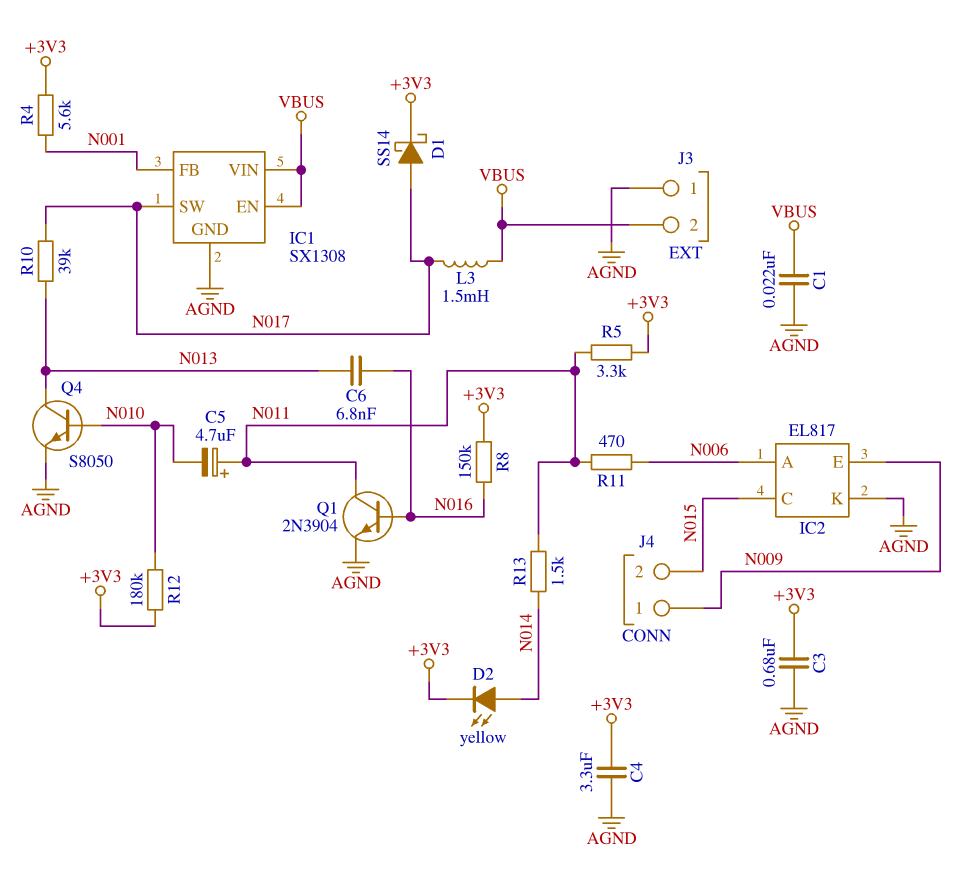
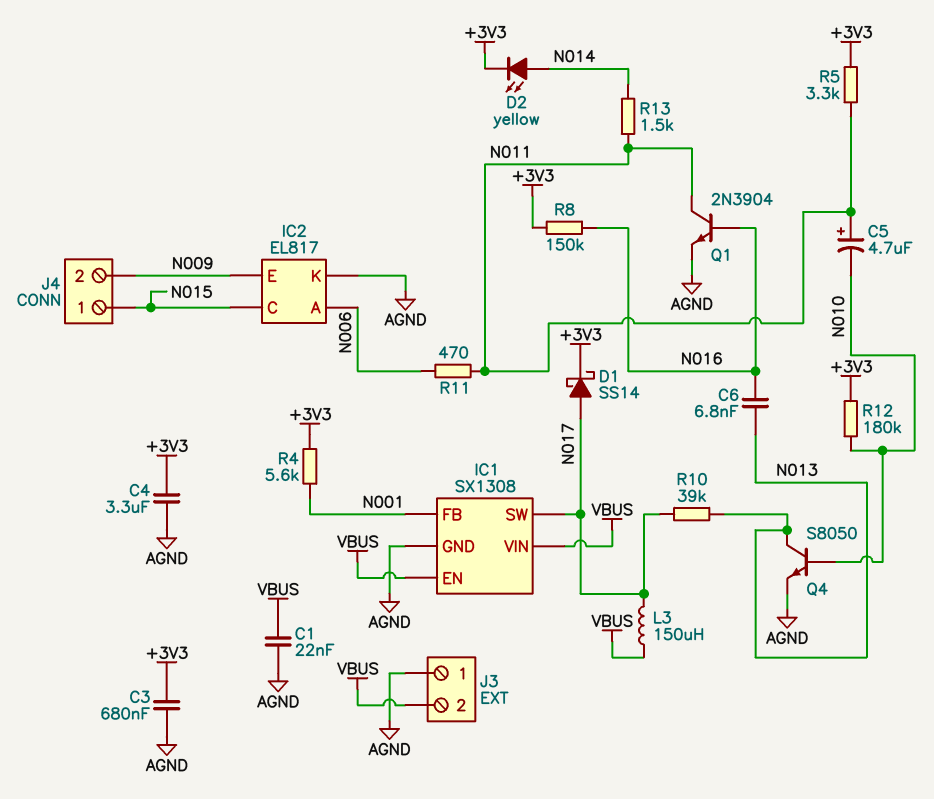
J4 pin 1: N009 -> N015
J4 pin 2: N015 -> N009
L3: 1.5mH (N017, VBUS) -> 150uH (N017, VBUS)

